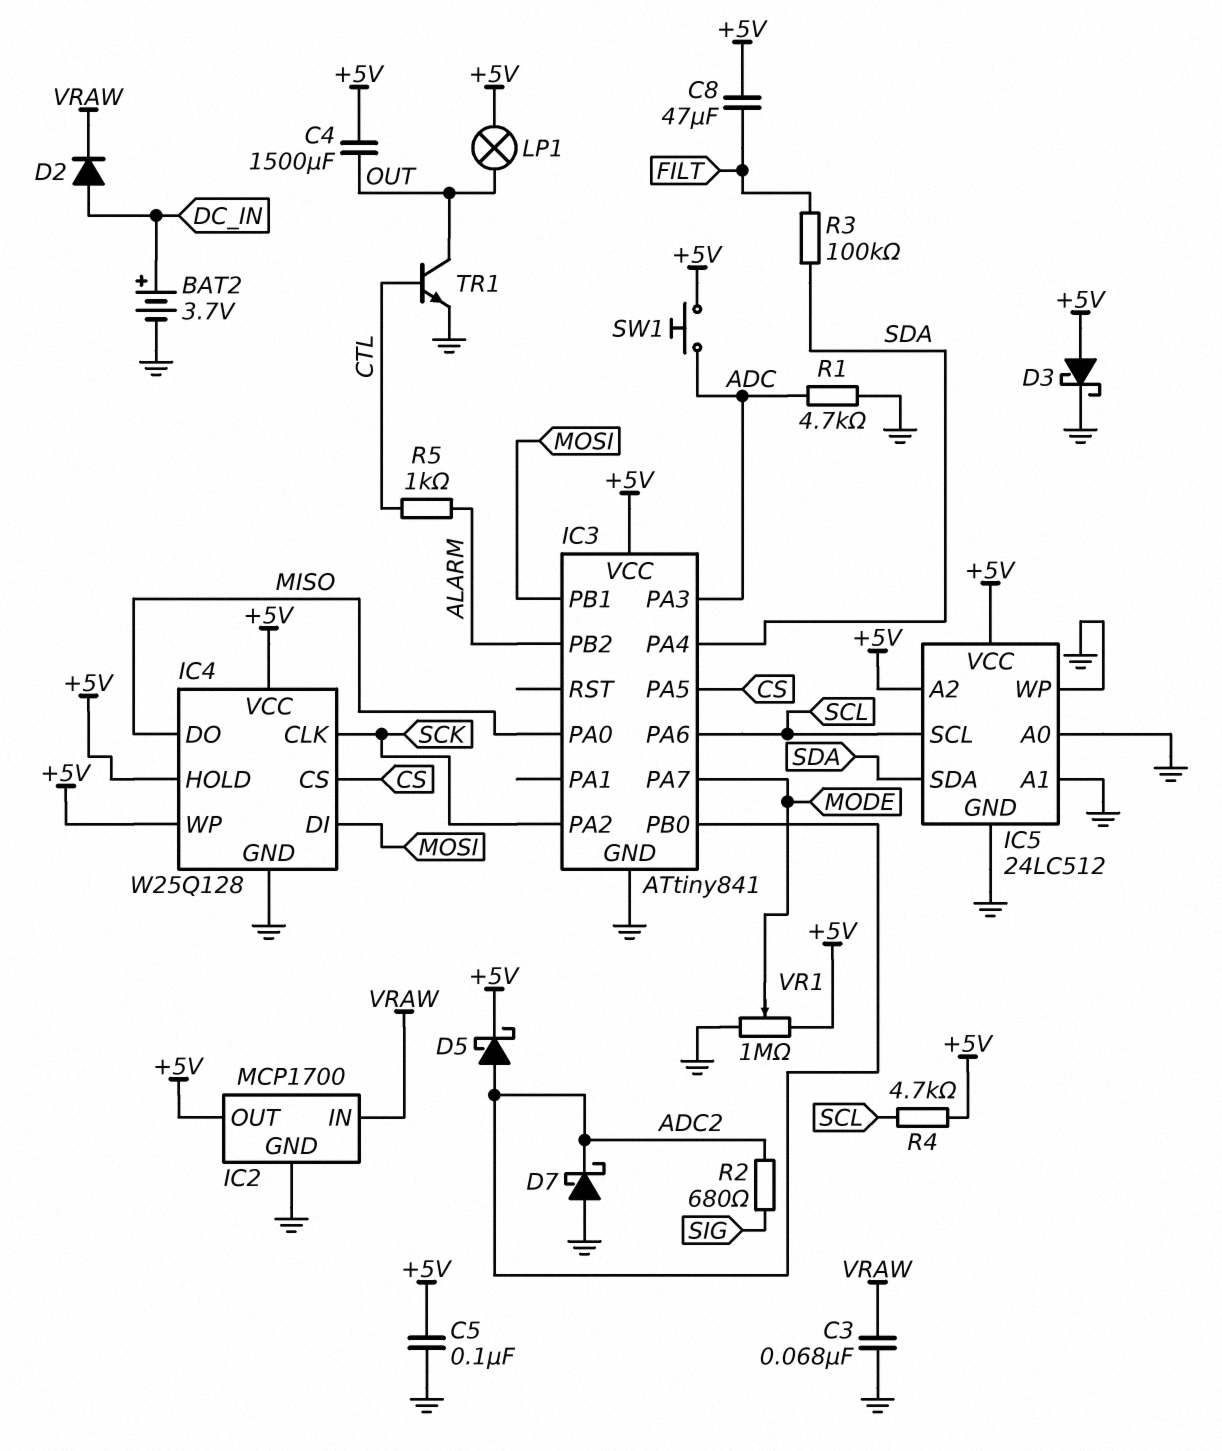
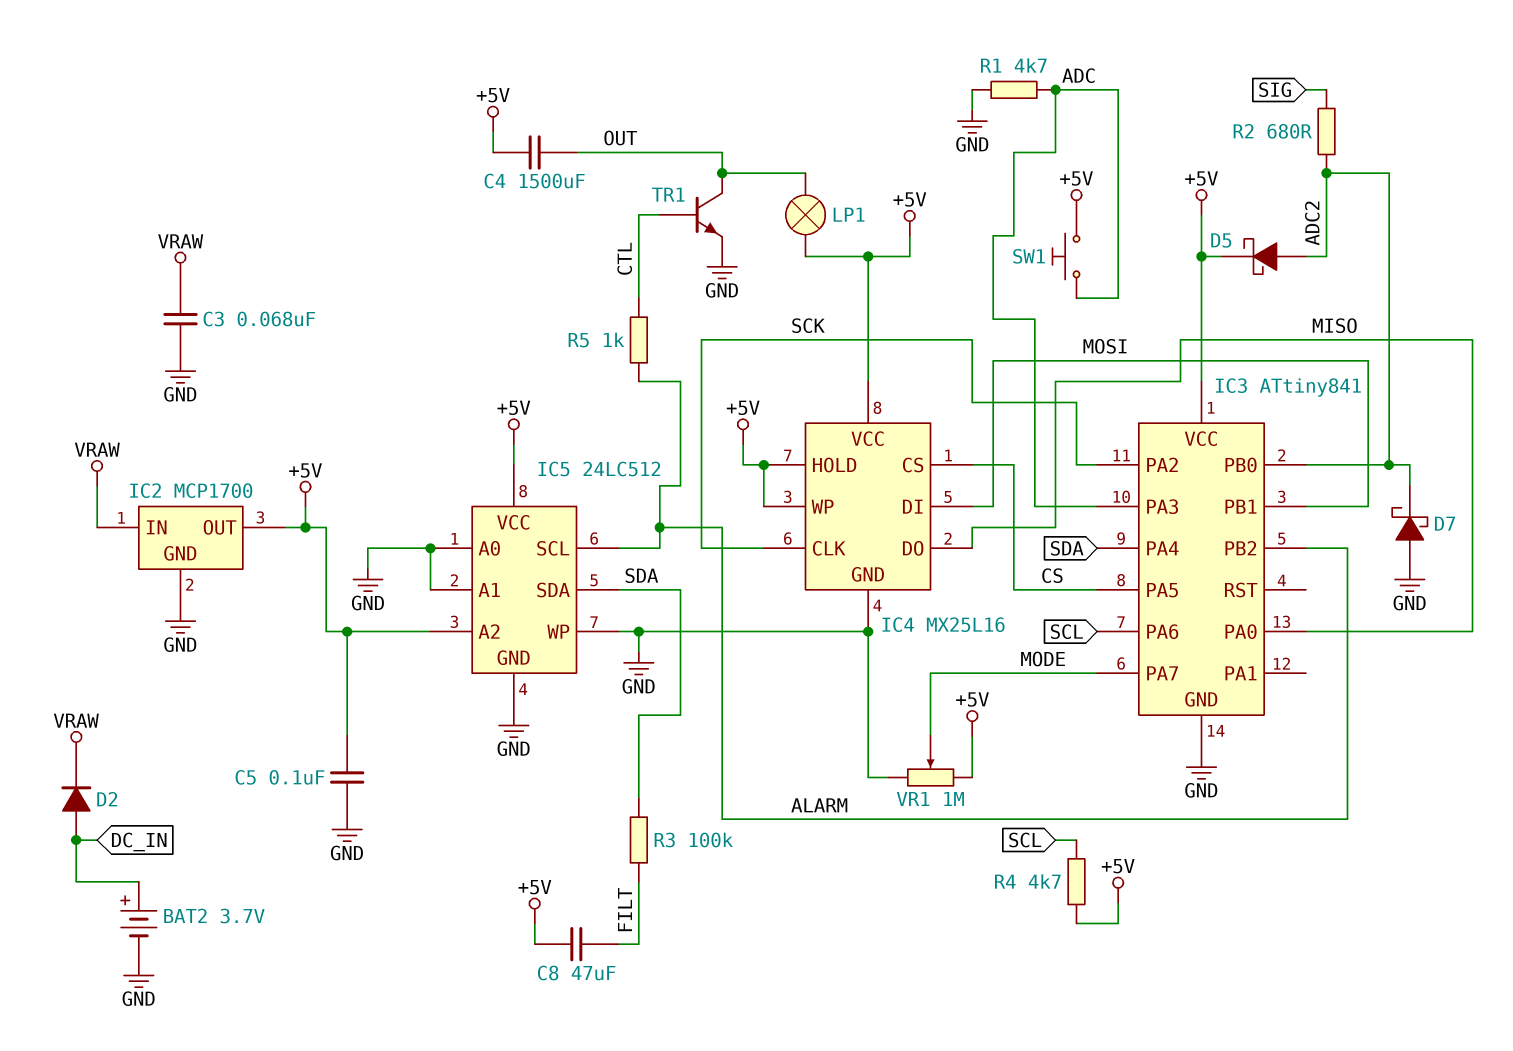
D3: schottky (A +5V, K GND) -> none
IC4: W25Q128 -> MX25L16
IC5 pin SCL: SCL -> ALARM

